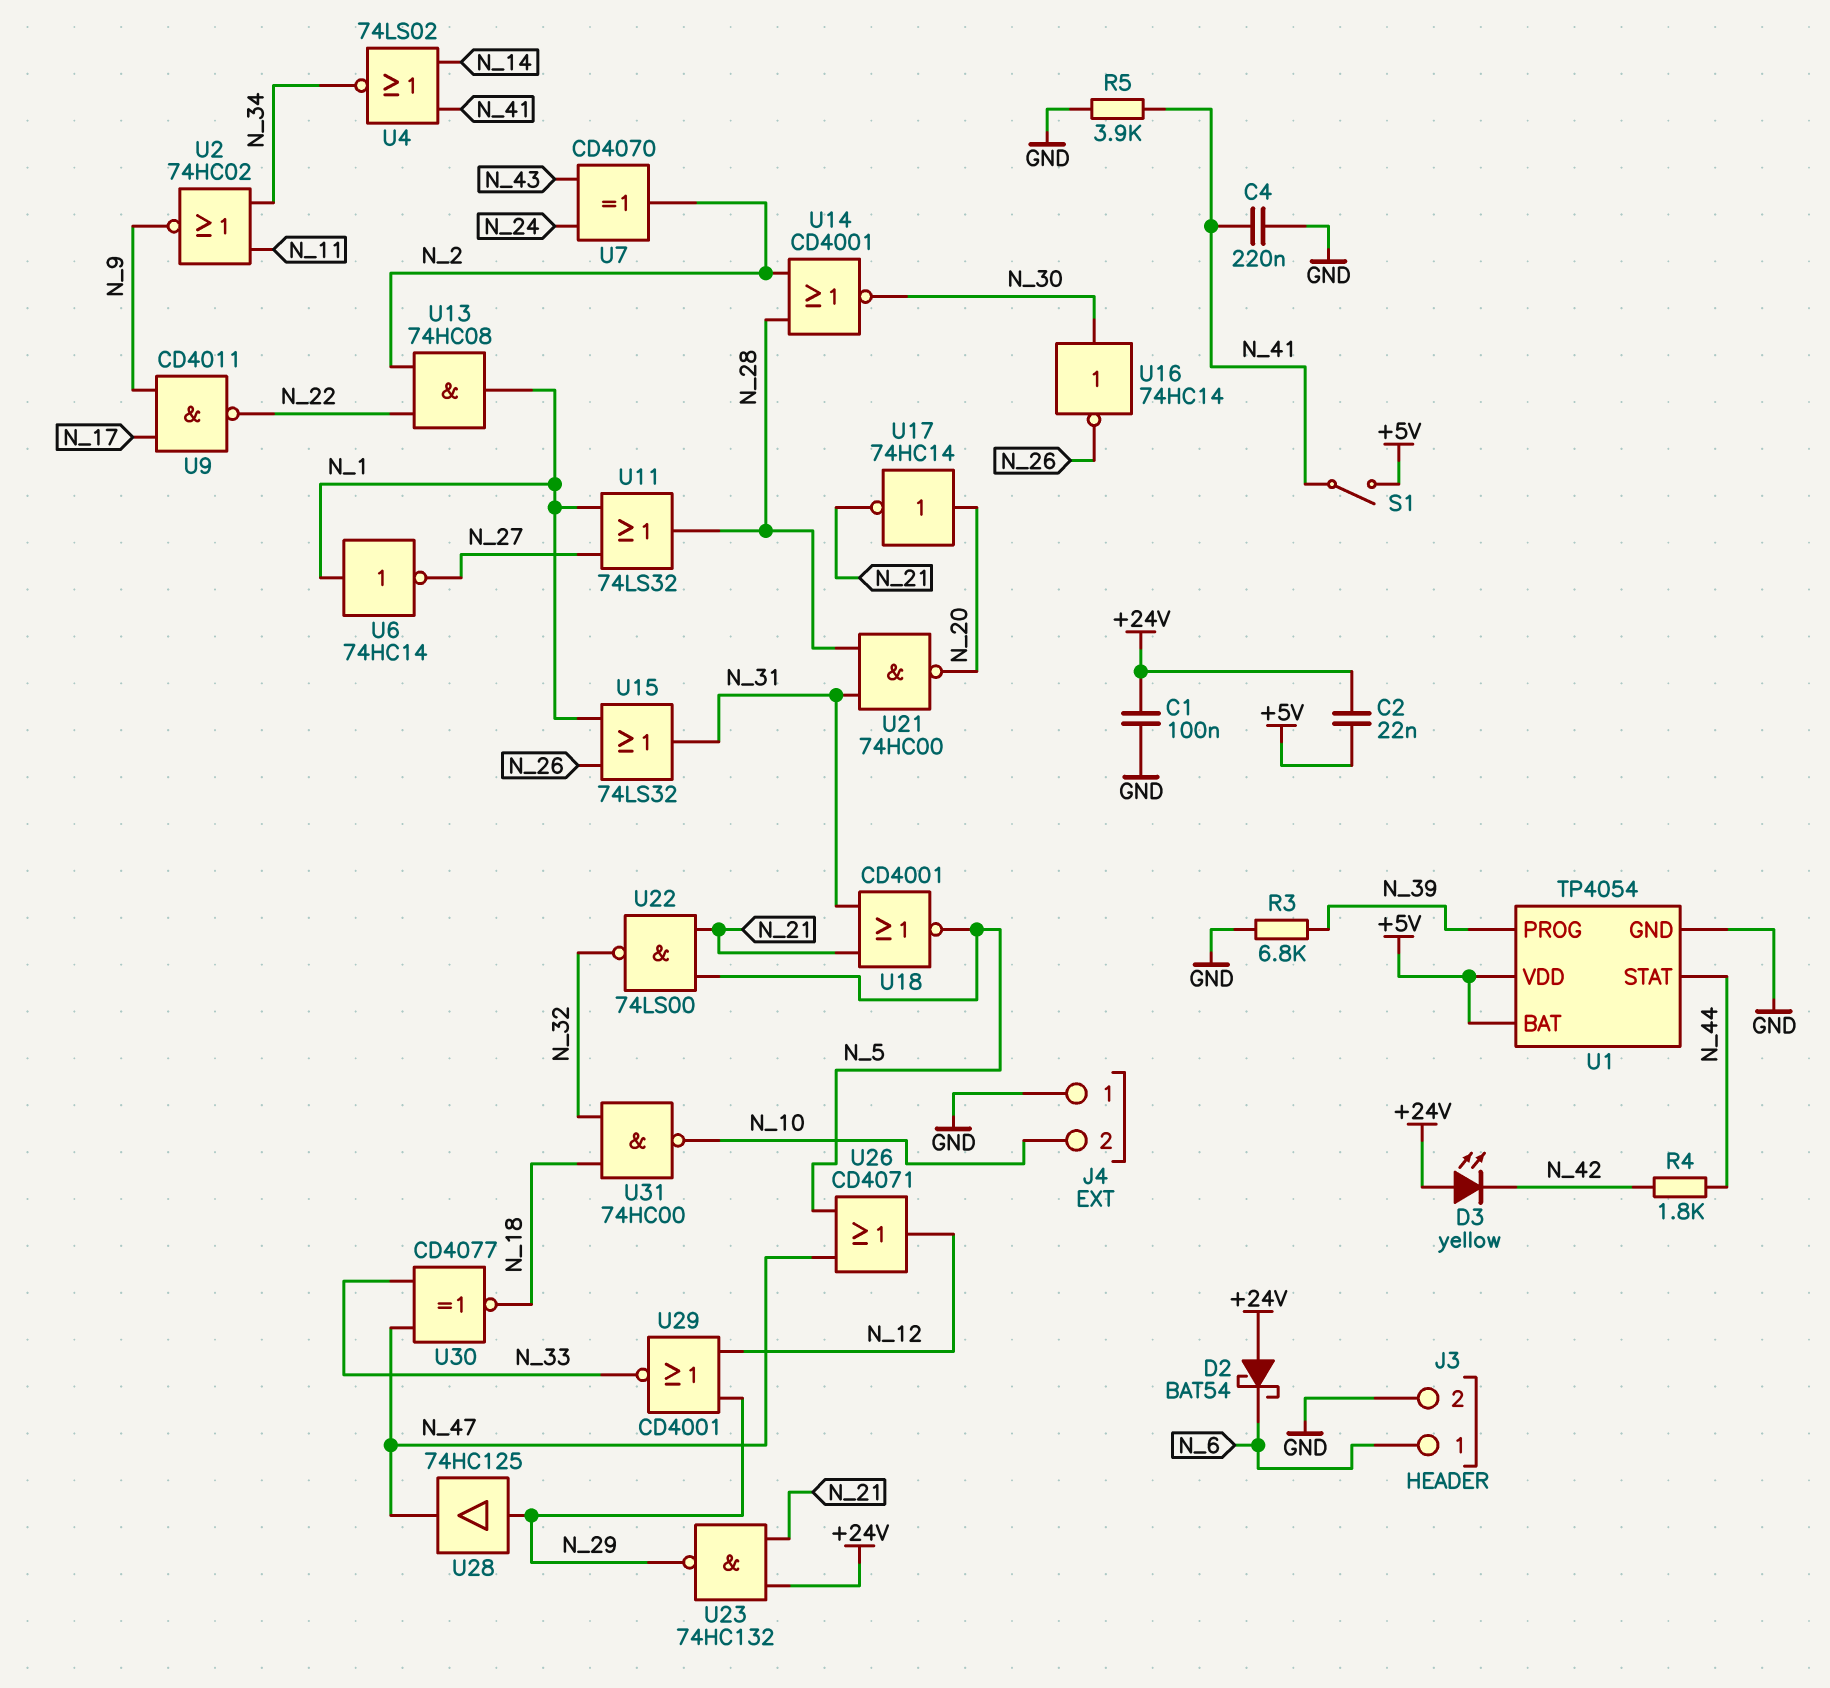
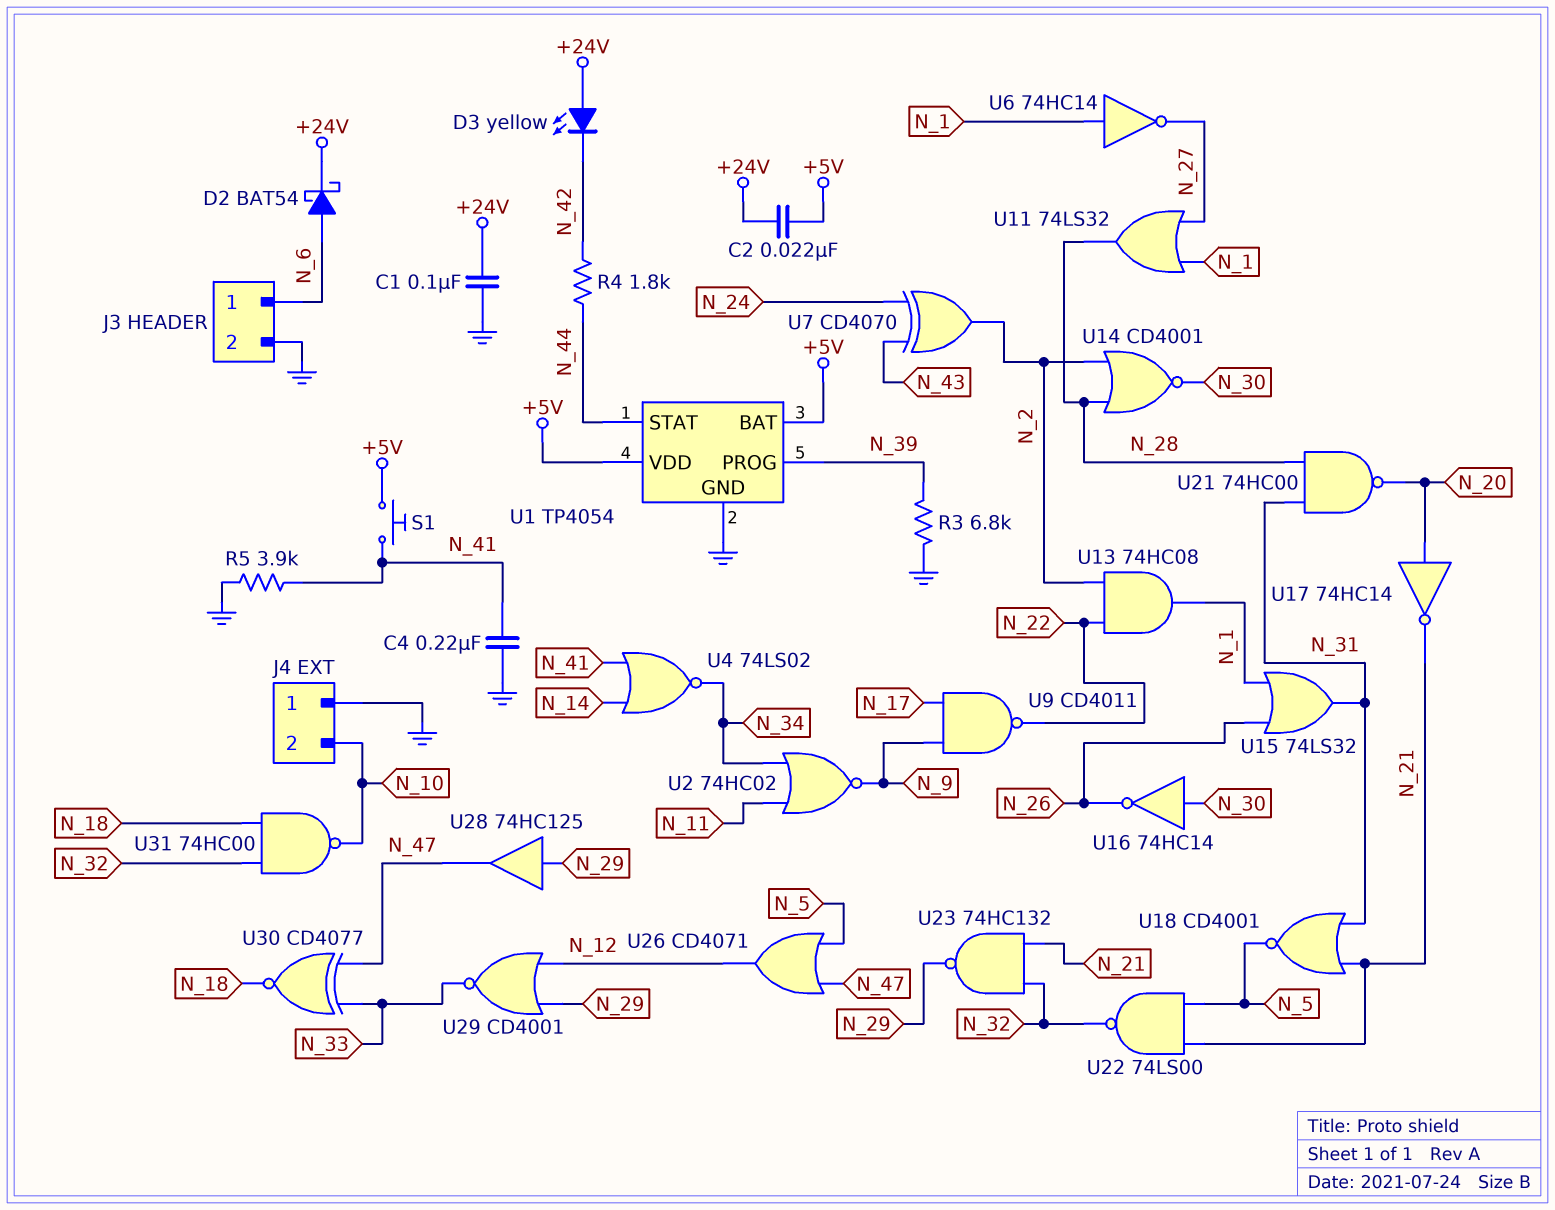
D2: schottky BAT54 (A +24V, K N_6) -> schottky BAT54 (A N_6, K +24V)
S1: switch (+5V, N_41) -> button (+5V, N_41)
U23: NAND 74HC132 (in +24V, in N_21, out N_29) -> NAND 74HC132 (in N_21, in N_32, out N_29)

